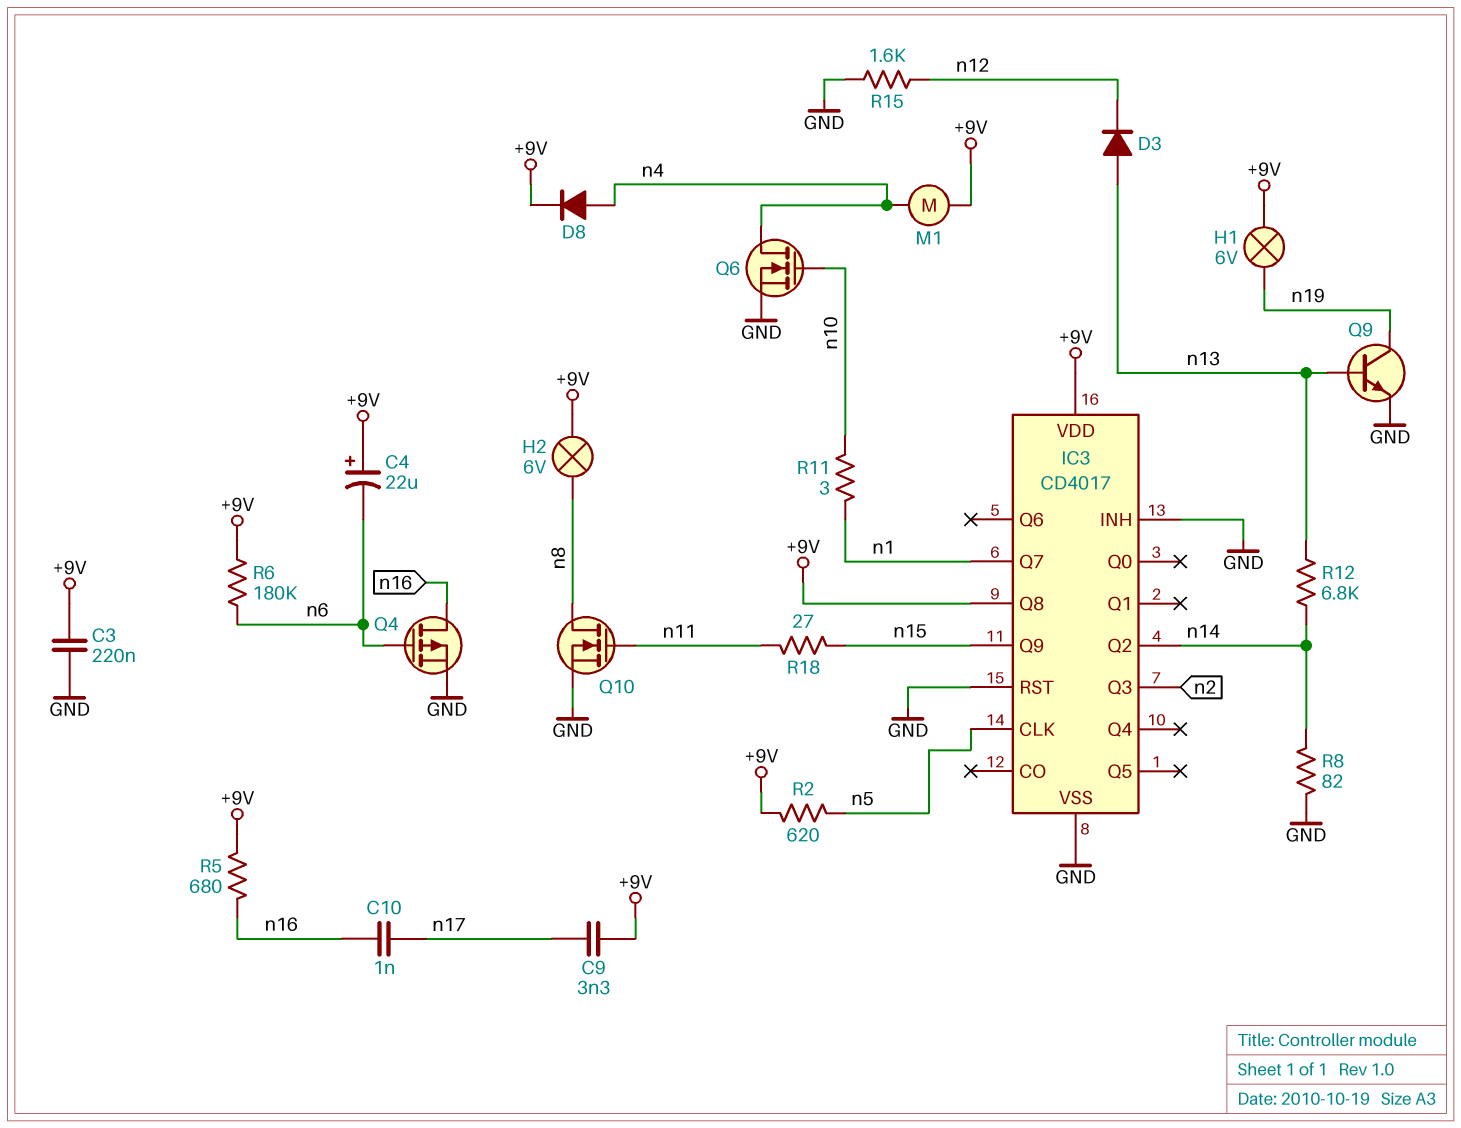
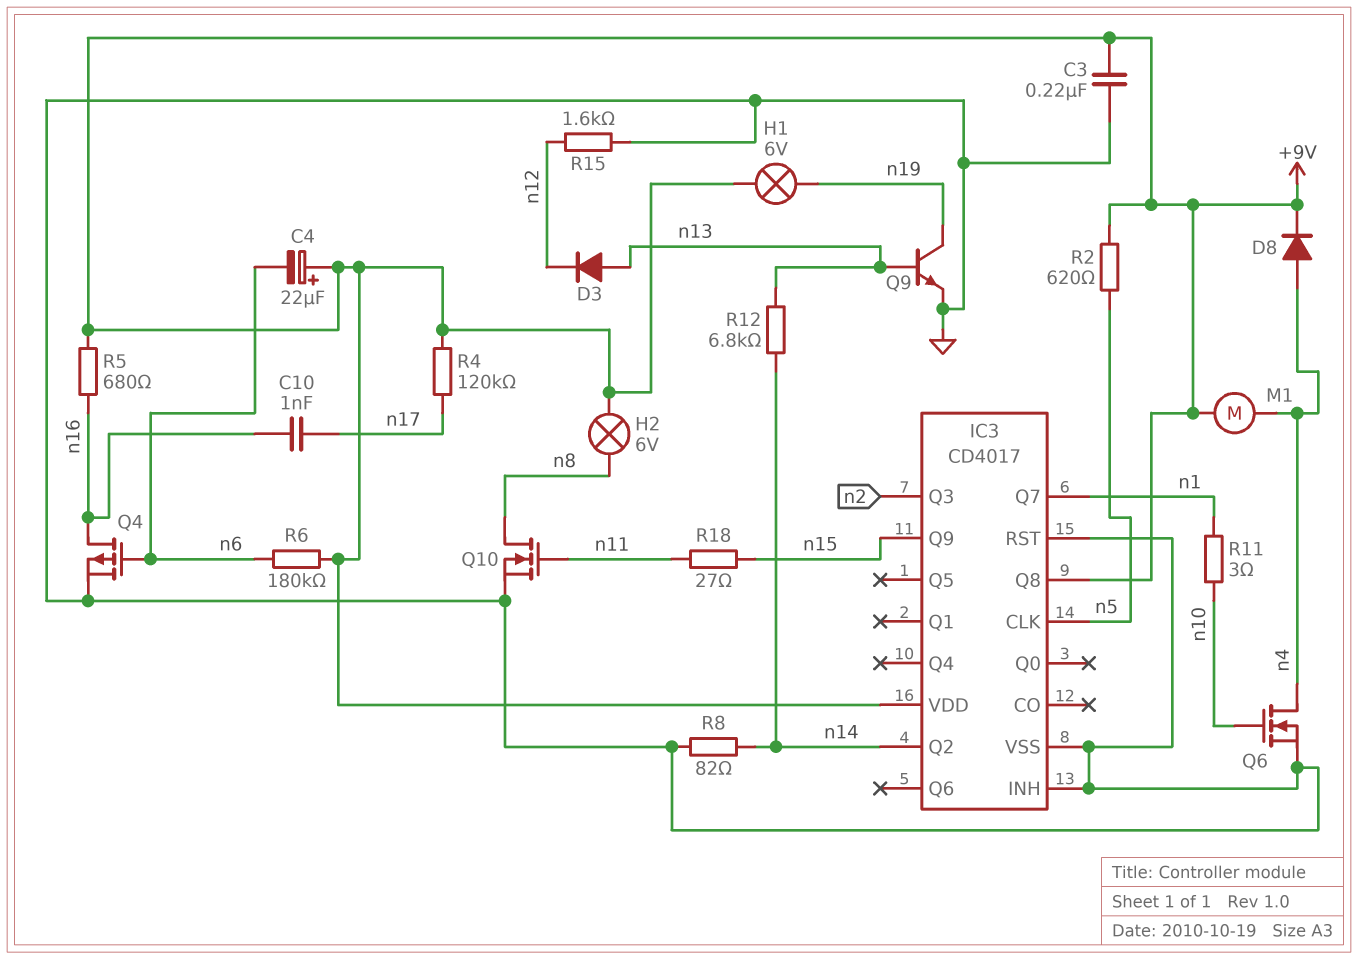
C9: 3.3nF (+9V, n17) -> none
R4: none -> 120k (+9V, n17)

